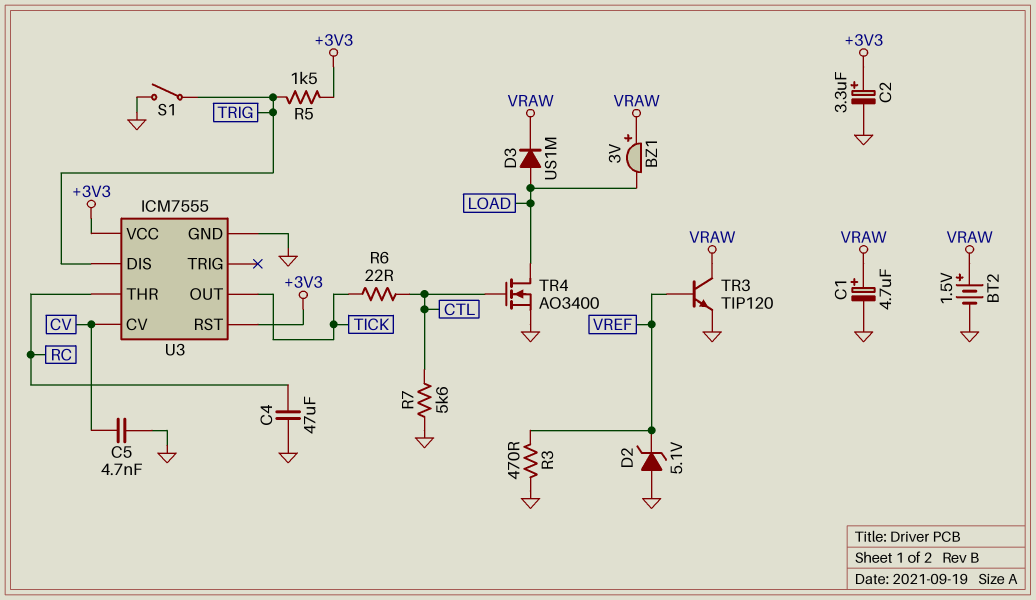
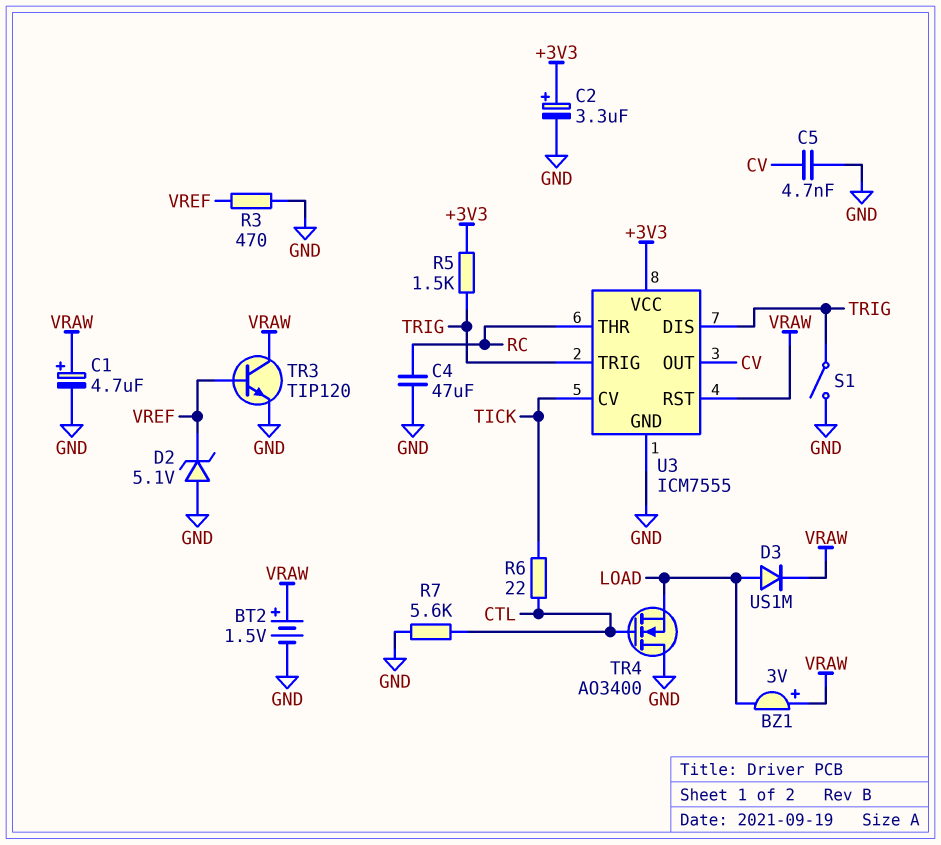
TR4: NMOS AO3400 (G CTL, D LOAD, S GND) -> NMOS AO3400 (G CTL, D GND, S LOAD)
U3 pin CV: CV -> TICK
U3 pin OUT: TICK -> CV
U3 pin RST: +3V3 -> VRAW
U3 pin TRIG: none -> TRIG

